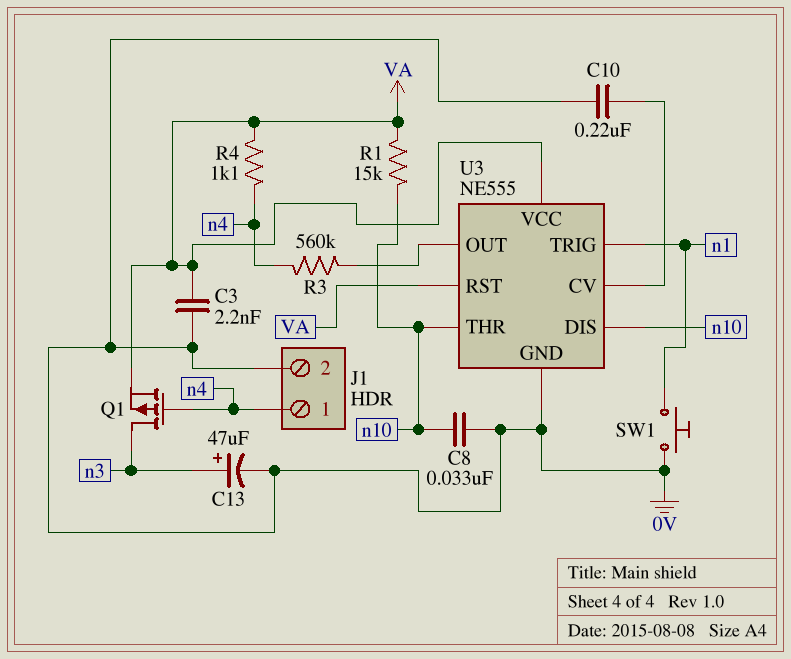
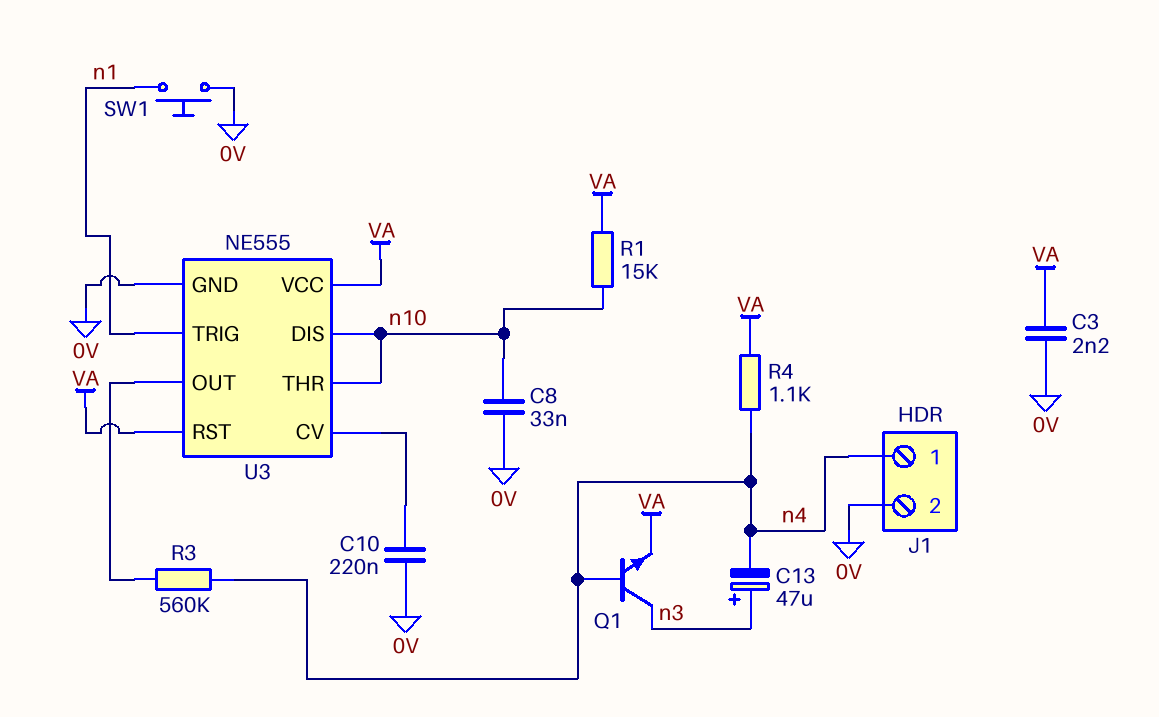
C13: 47uF (plus n3, minus 0V) -> 47uF (plus n3, minus n4)
Q1: PMOS (G n4, D n3, S VA) -> NPN (B n4, C n3, E VA)

